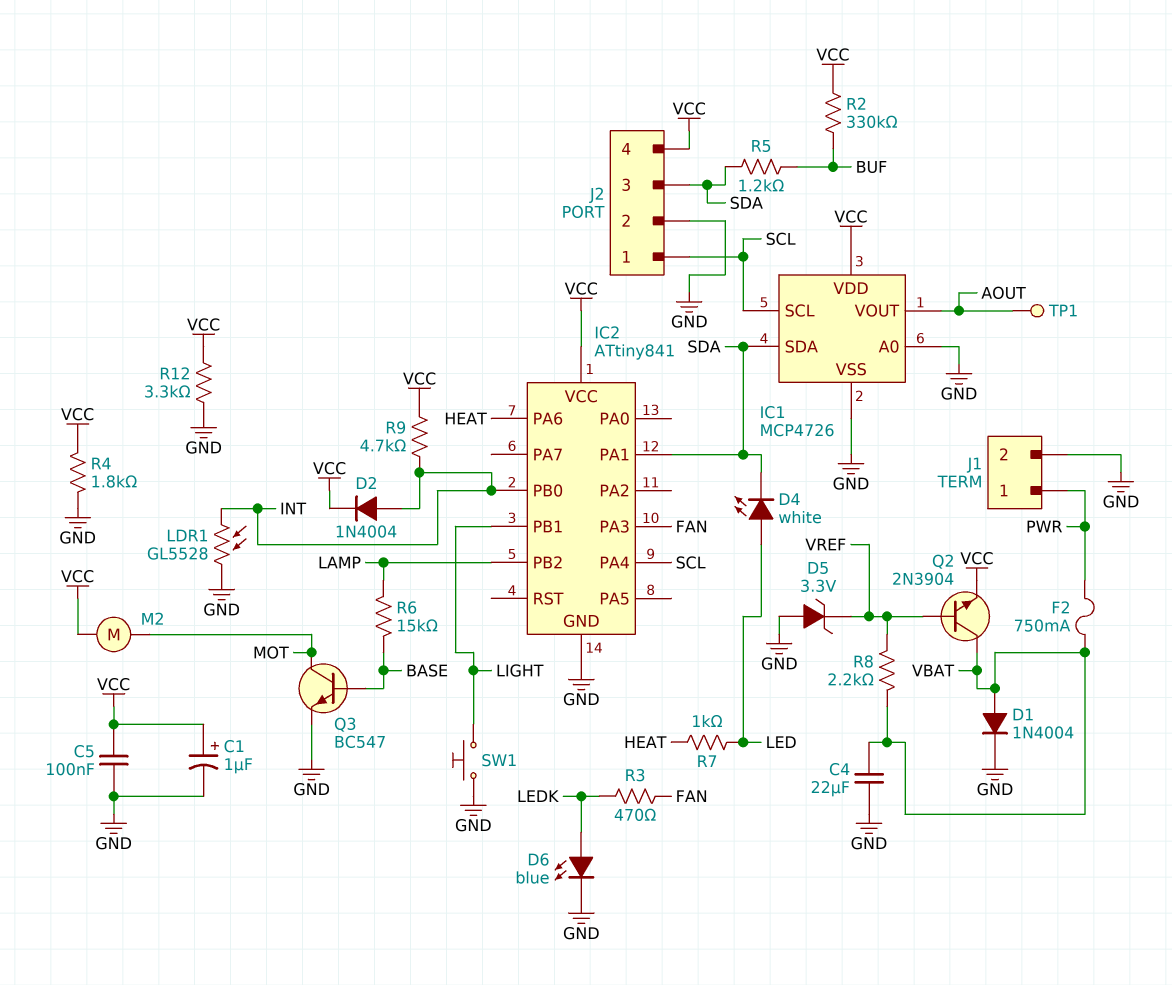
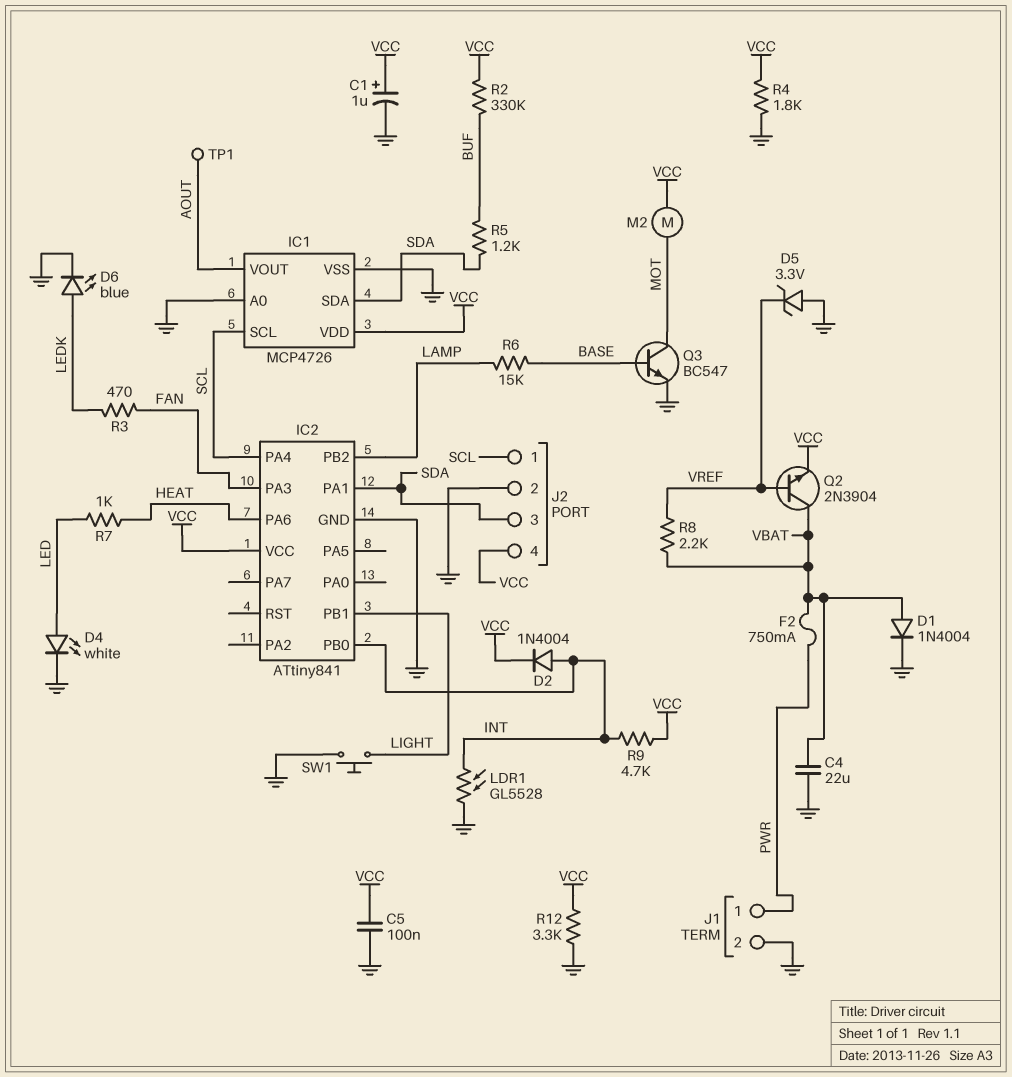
D4: LED white (A LED, K SDA) -> LED white (A LED, K GND)

